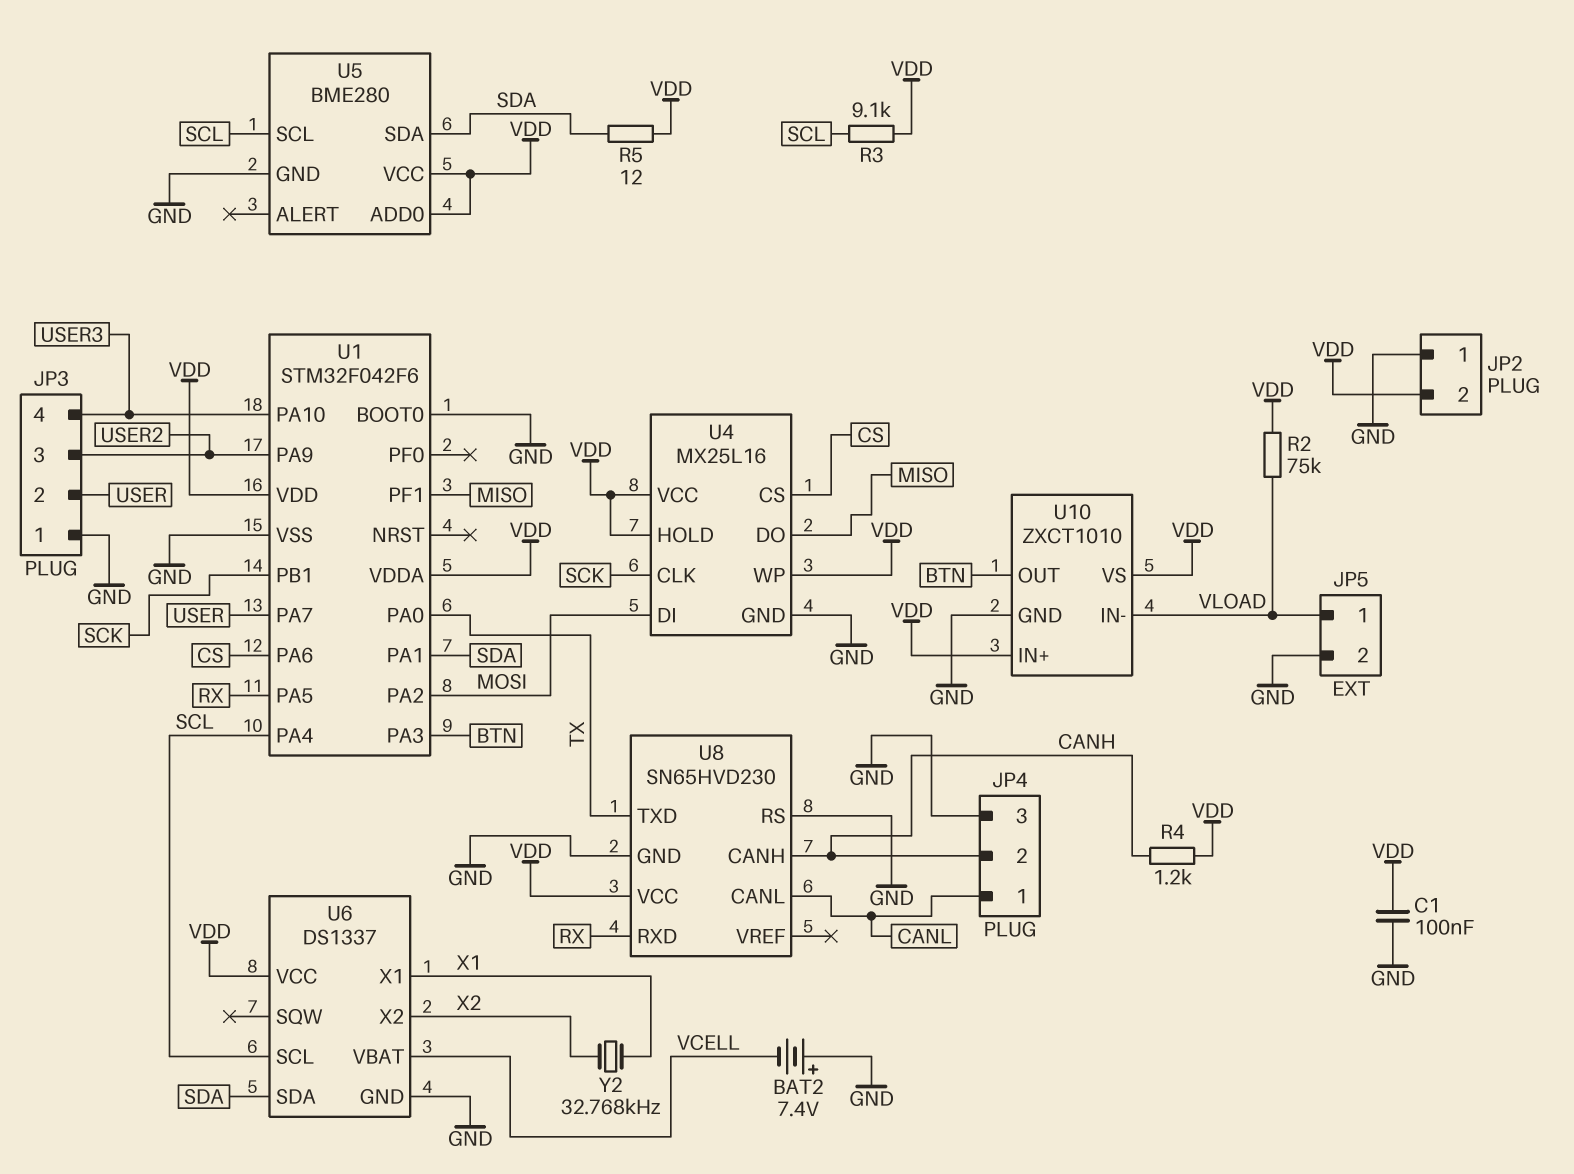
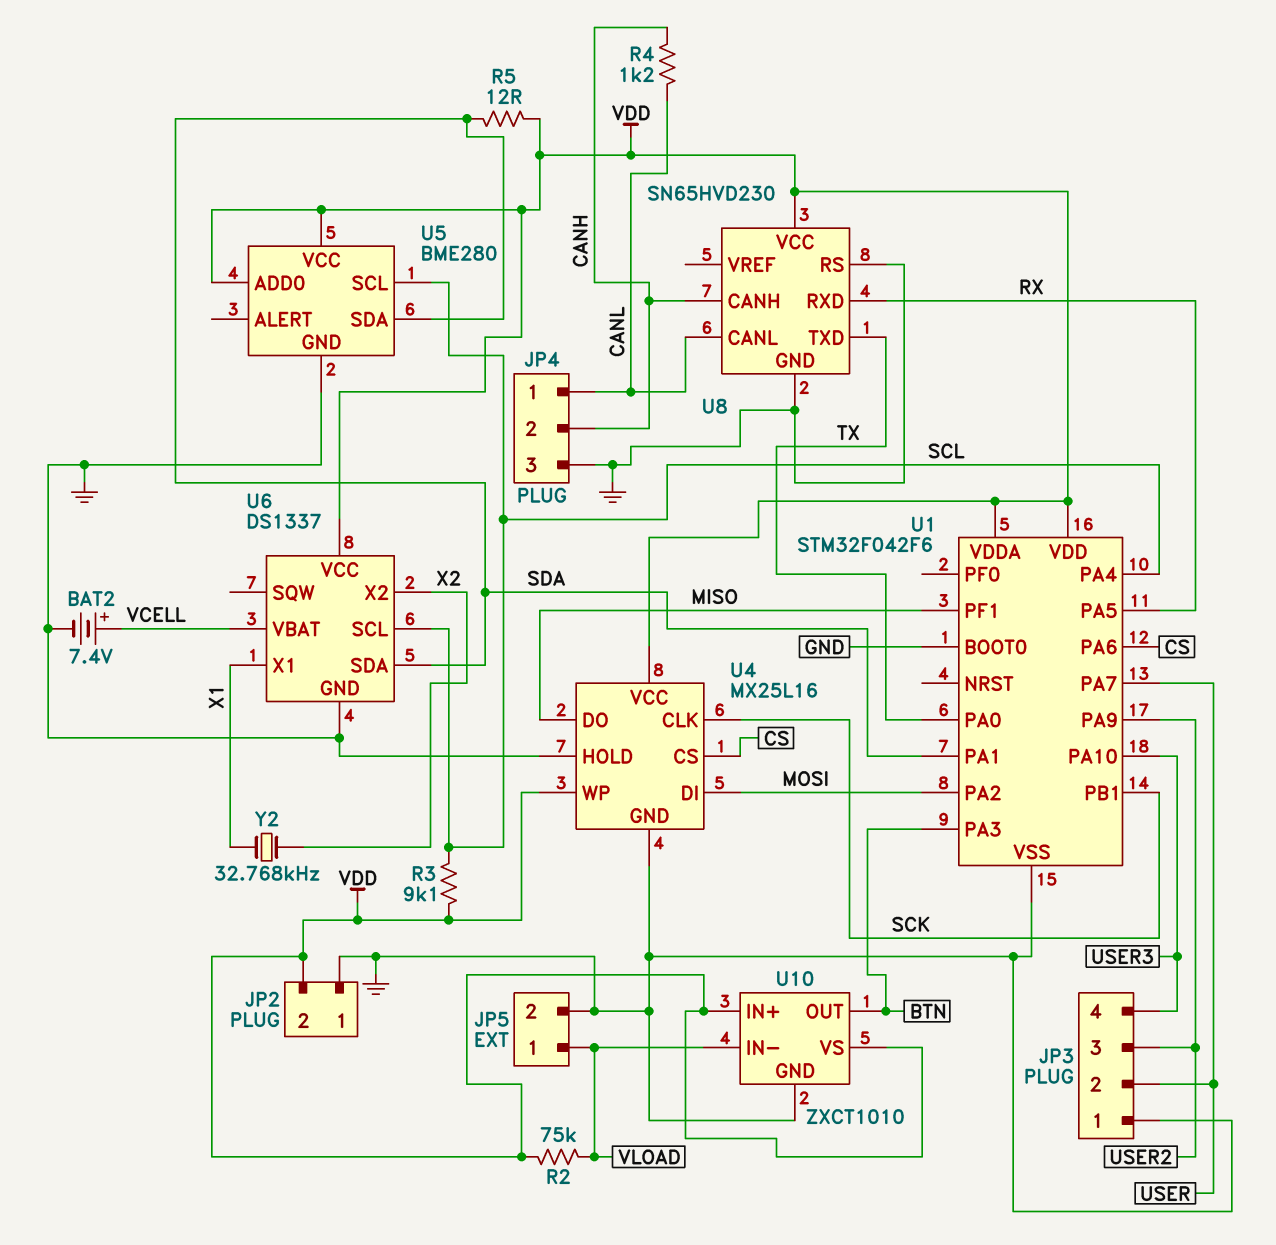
BAT2: 7.4V (plus GND, minus VCELL) -> 7.4V (plus VCELL, minus GND)
C1: 100nF (GND, VDD) -> none
R4: 1.2k (CANH, VDD) -> 1.2k (CANH, CANL)
U4 pin HOLD: VDD -> GND

